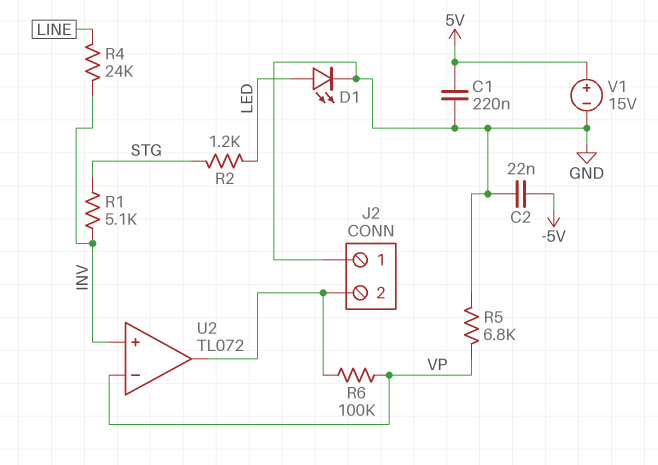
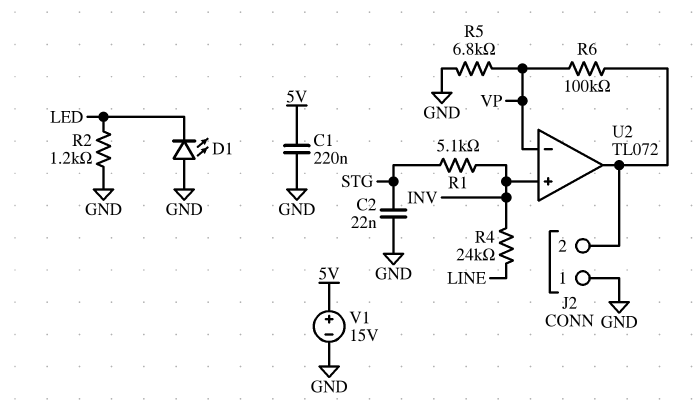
C2: 22nF (-5V, GND) -> 22nF (GND, STG)
D1: LED (A LED, K GND) -> LED (A GND, K LED)
R2: 1.2k (LED, STG) -> 1.2k (GND, LED)

